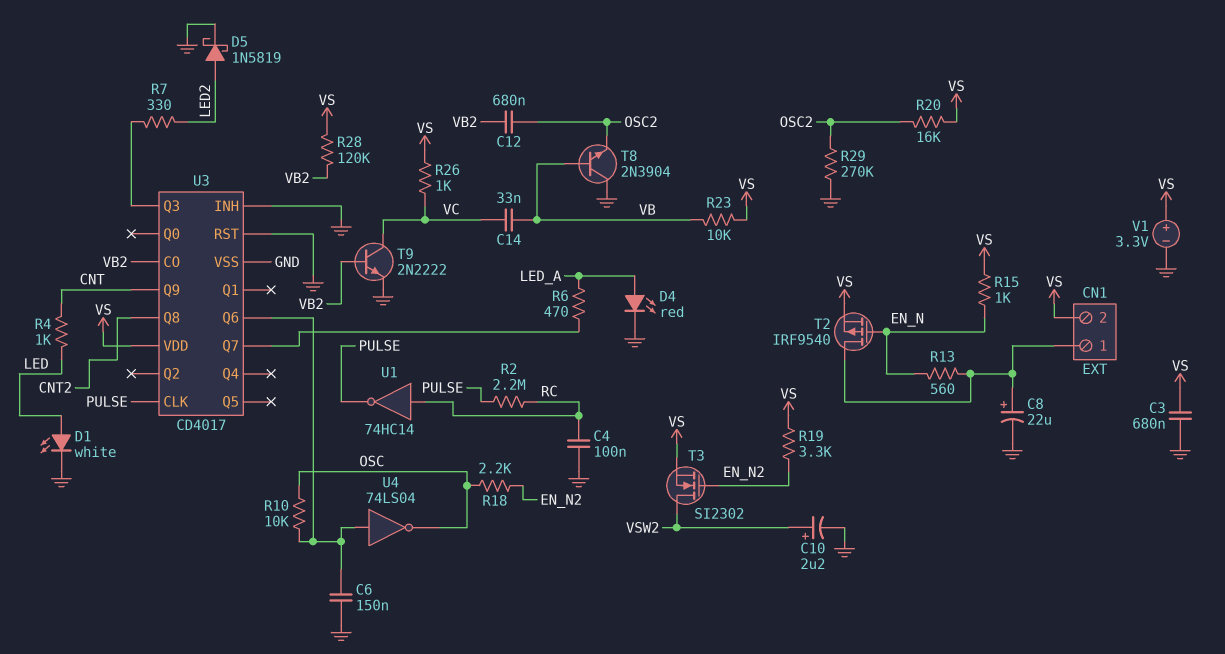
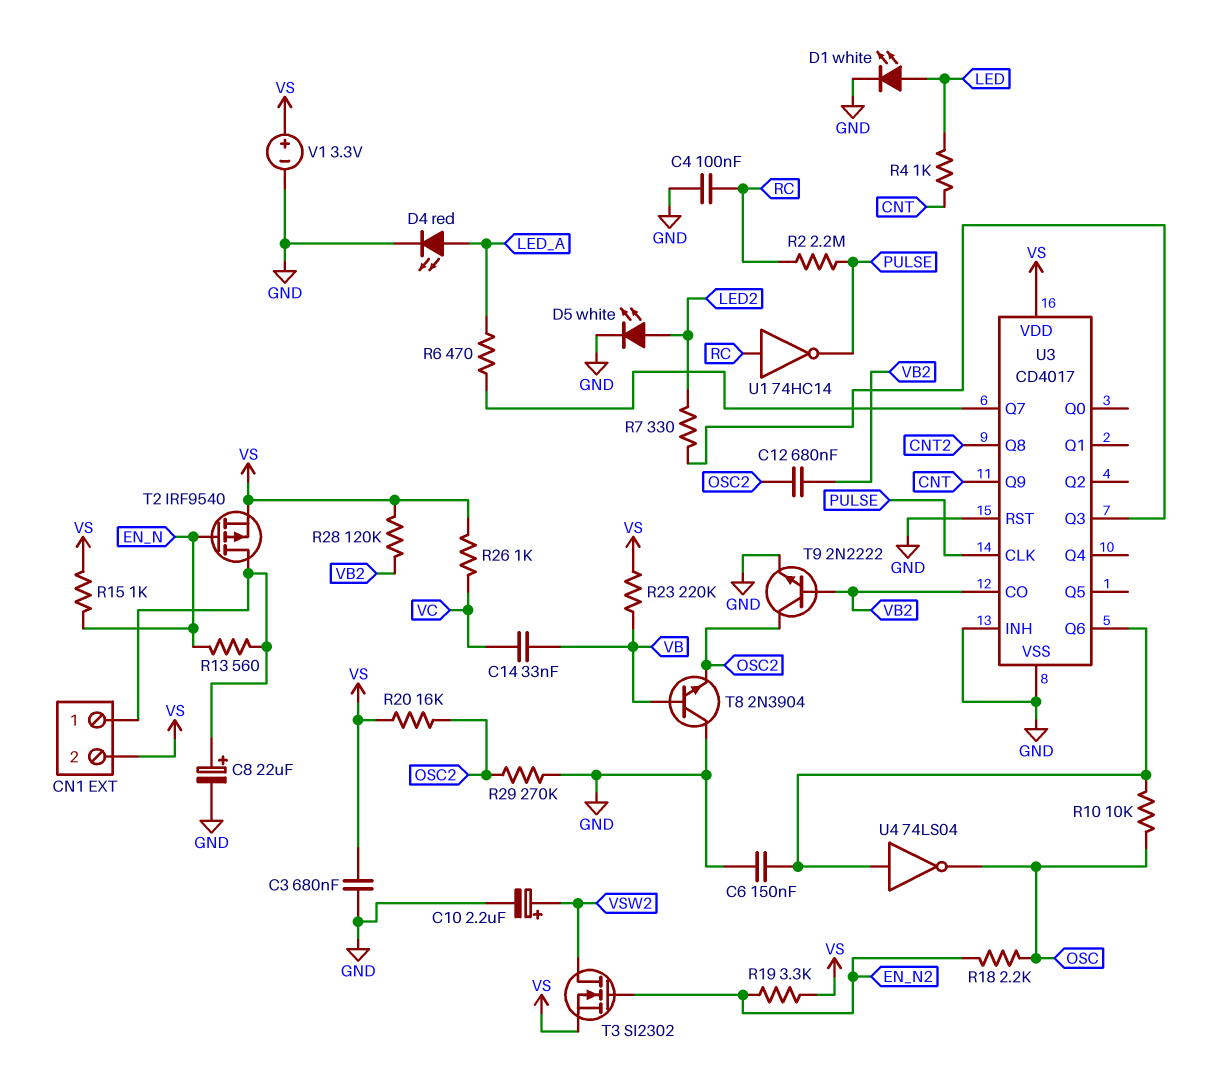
D5: schottky 1N5819 (A LED2, K GND) -> LED white (A LED2, K GND)
R23: 10k (VB, VS) -> 220k (VB, VS)
T9: NPN 2N2222 (B VB2, C VC, E GND) -> NPN 2N2222 (B VB2, C OSC2, E GND)

